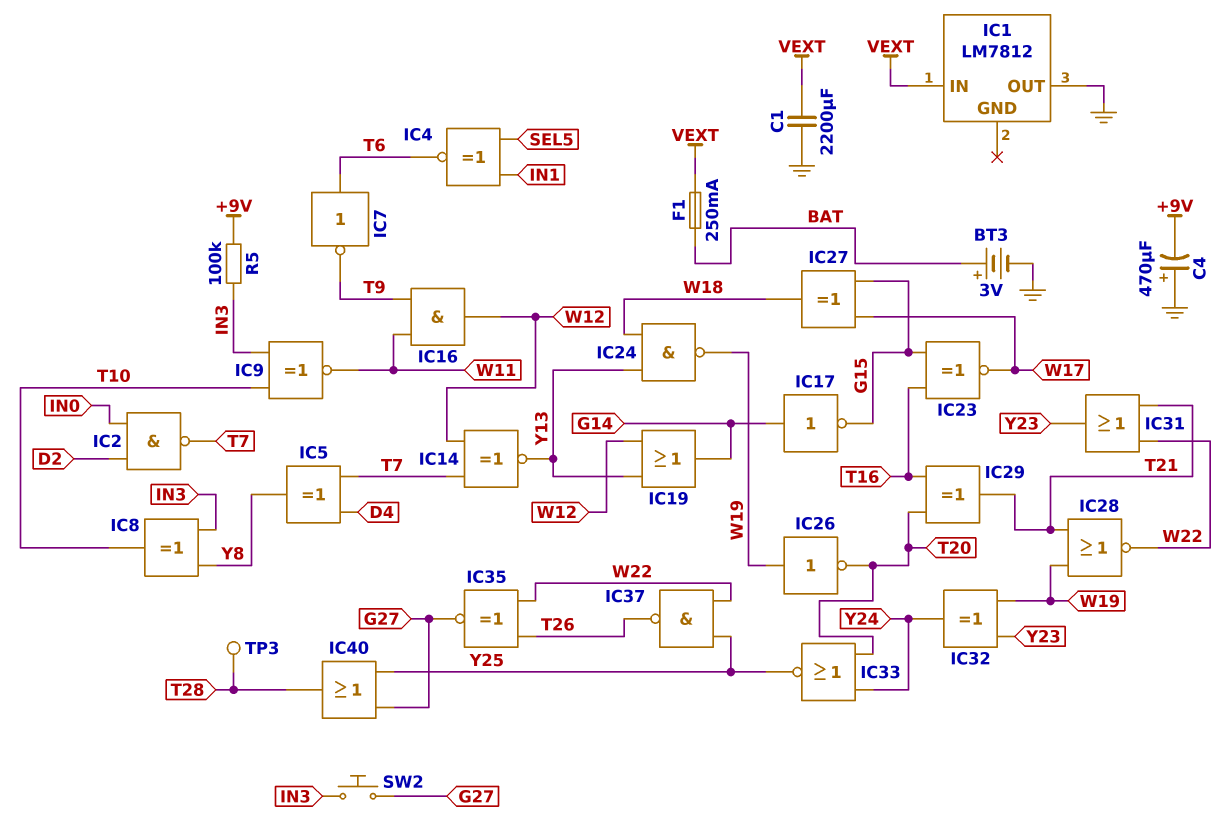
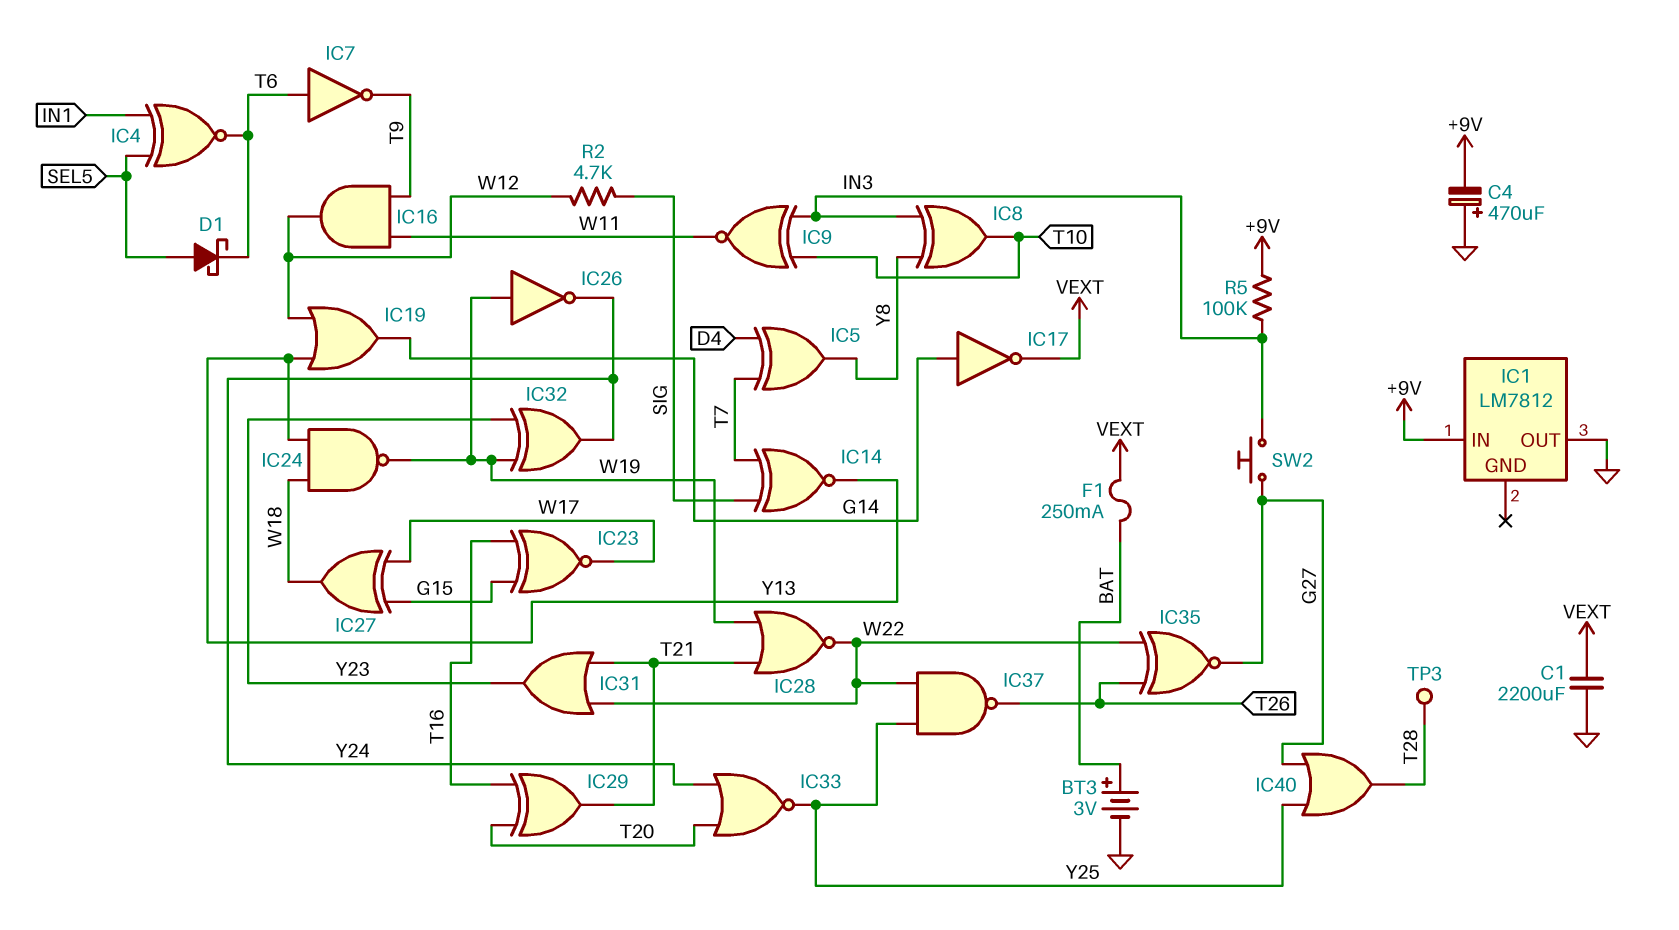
D1: none -> schottky (A SEL5, K T6)
IC1 pin IN: VEXT -> +9V
IC2: NAND (in D2, in IN0, out T7) -> none
IC14: XNOR (in T7, in W12, out Y13) -> XNOR (in SIG, in T7, out Y13)
IC17: NOT (in G14, out G15) -> NOT (in G14, out VEXT)
IC26: NOT (in W19, out T20) -> NOT (in W19, out Y24)
R2: none -> 4.7k (SIG, W12)

